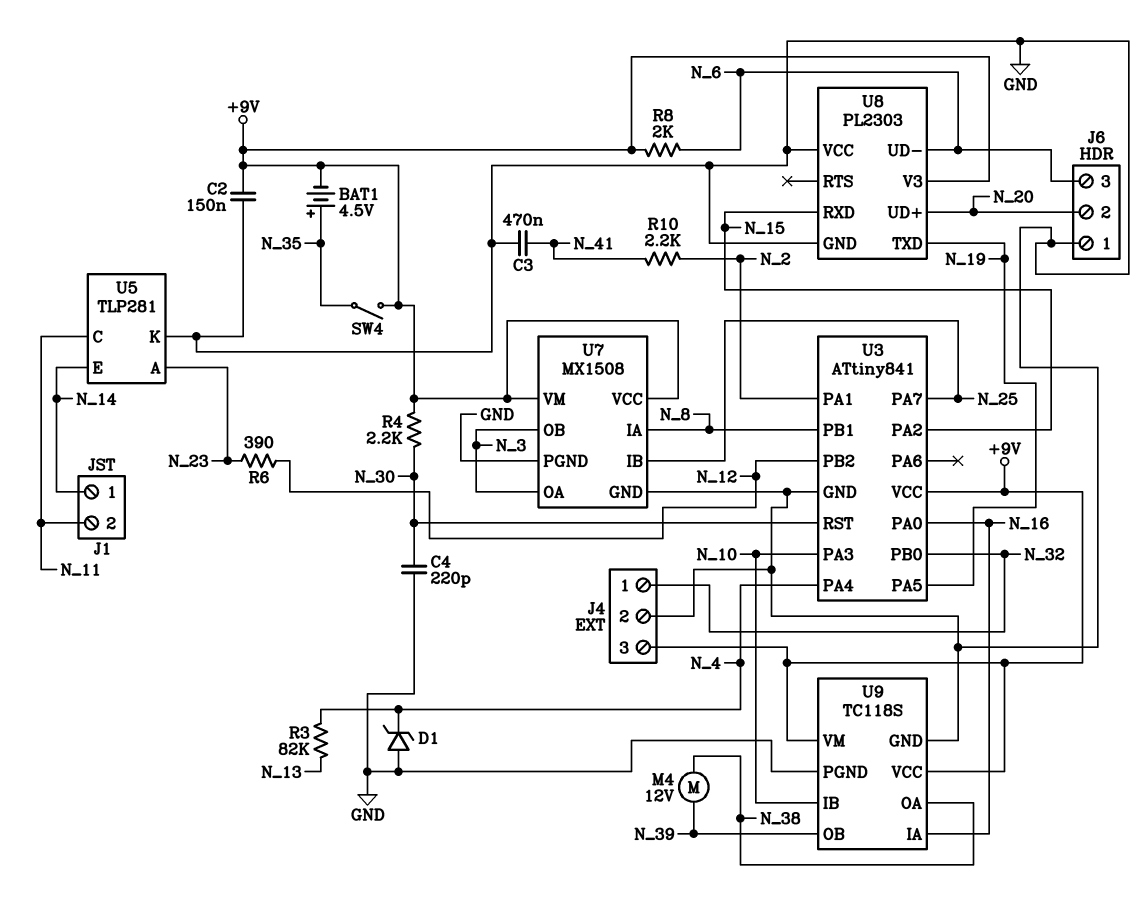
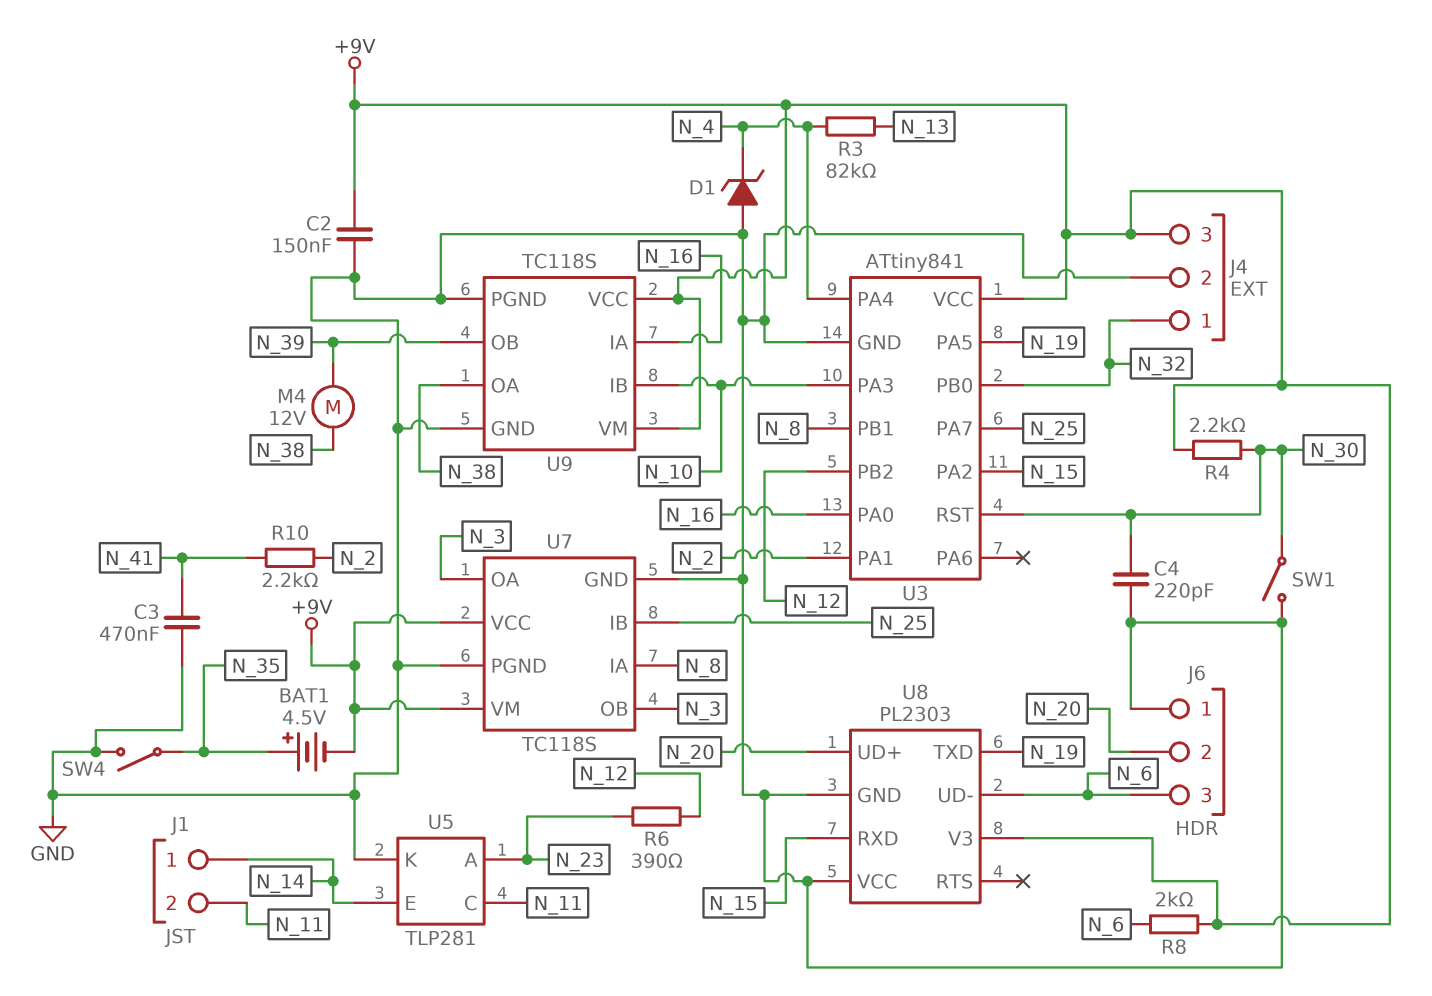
SW1: none -> switch (GND, N_30)
SW4: switch (+9V, N_35) -> switch (GND, N_35)
U7: MX1508 -> TC118S

